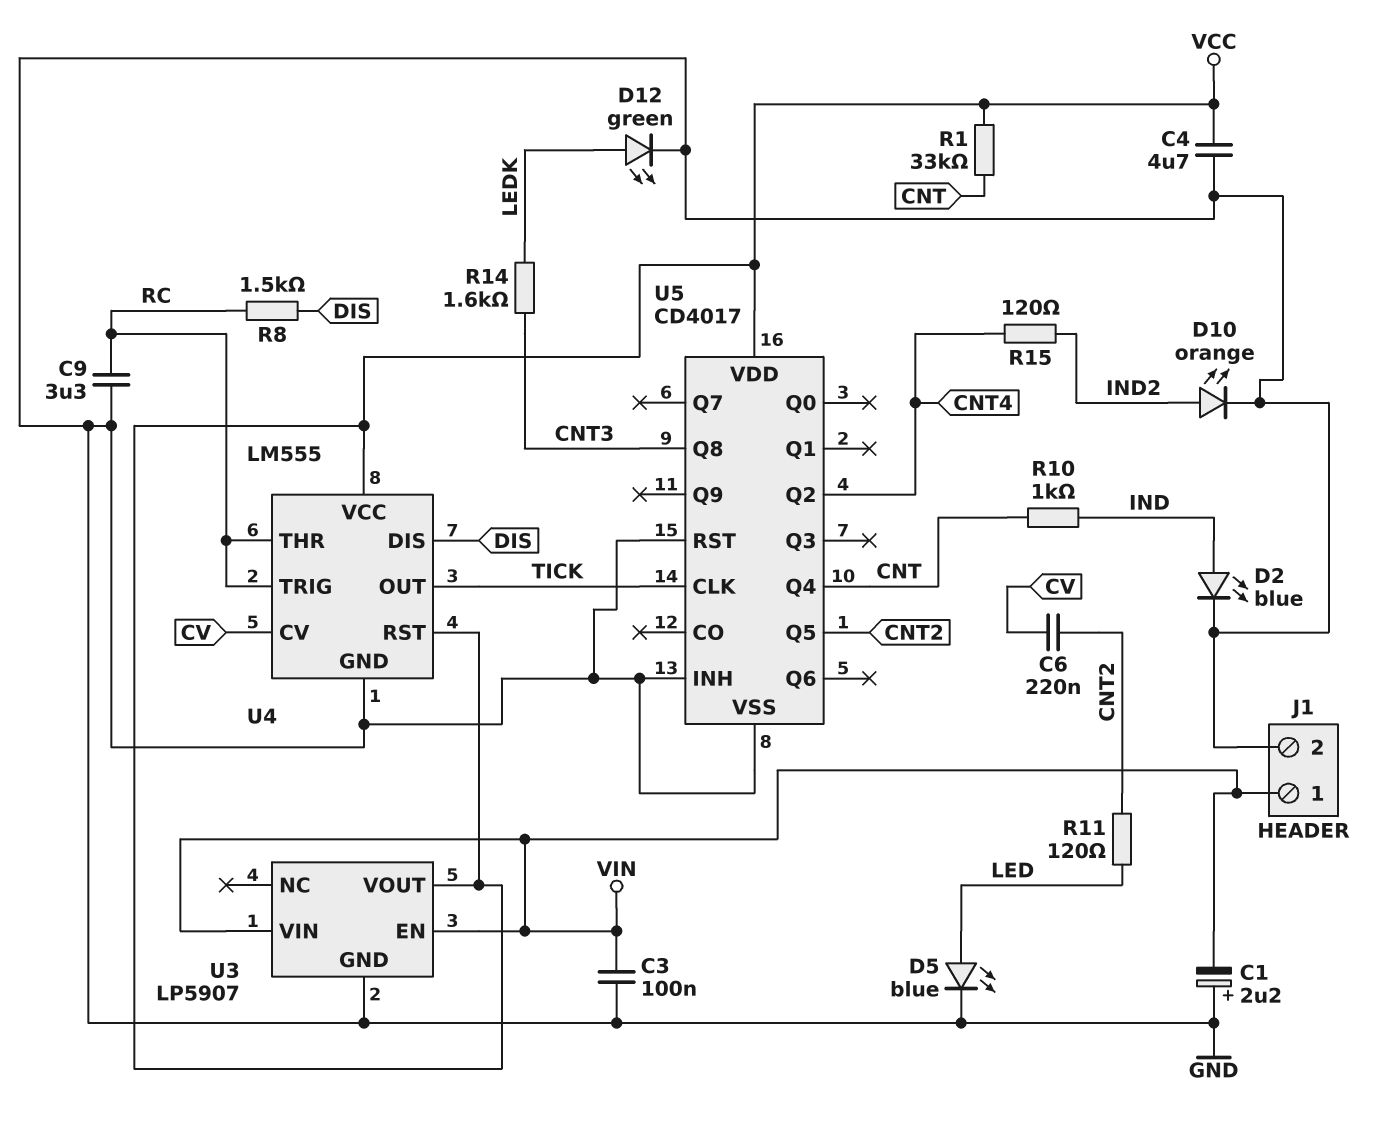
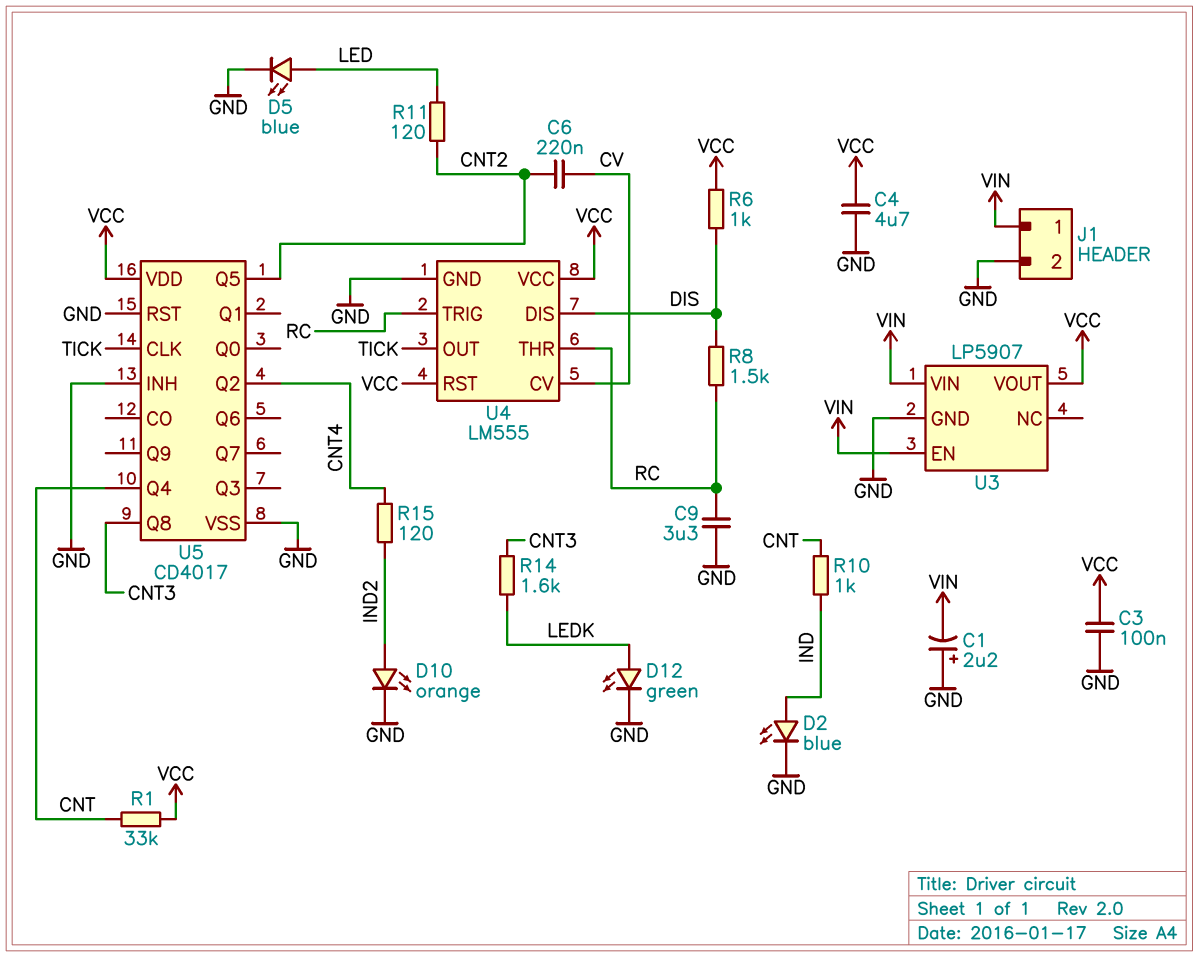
C3: 100nF (GND, VIN) -> 100nF (GND, VCC)
R6: none -> 1k (DIS, VCC)

